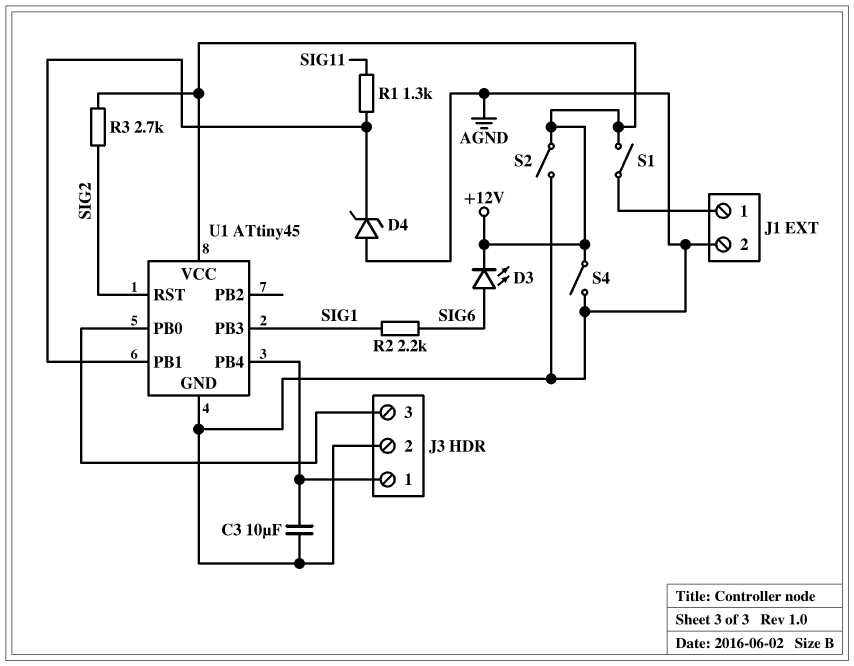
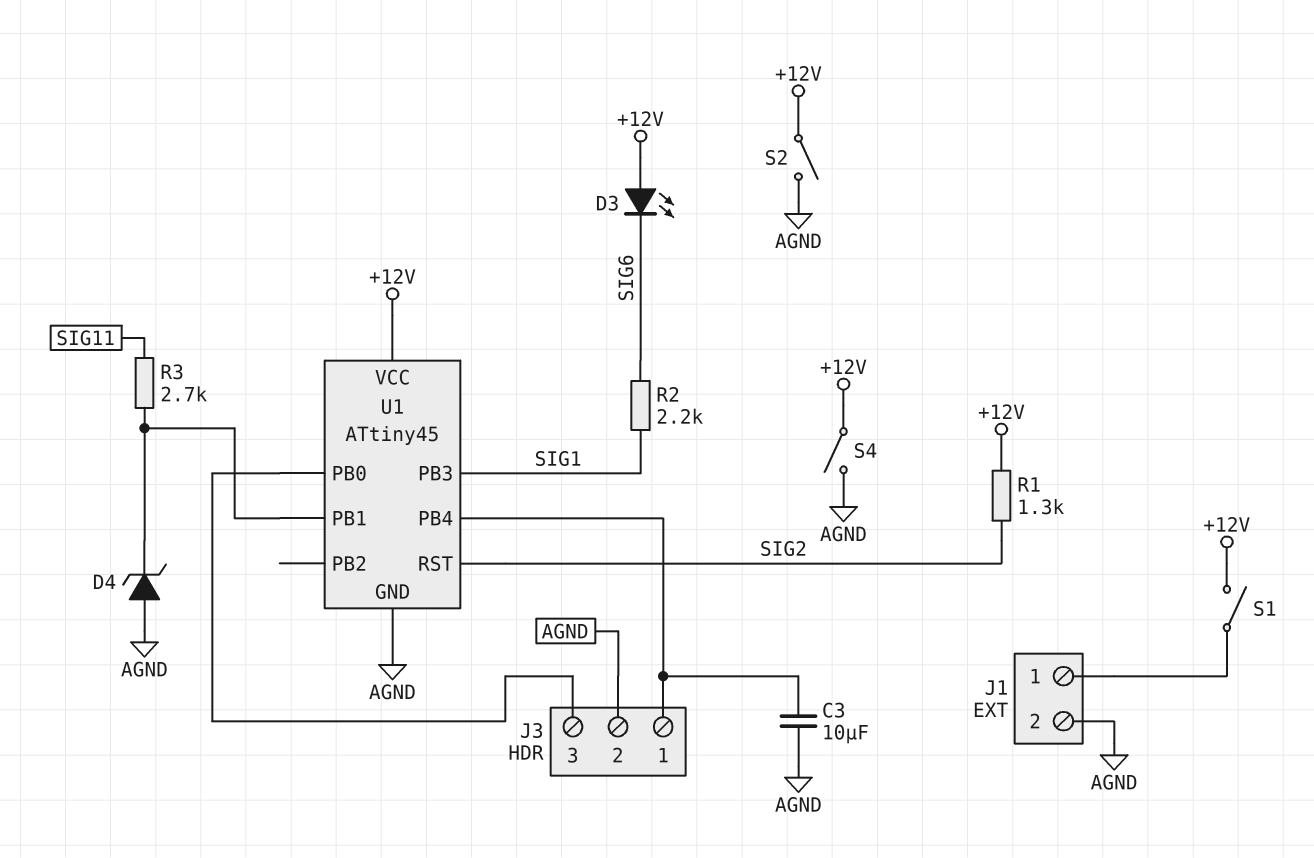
D3: LED (A SIG6, K +12V) -> LED (A +12V, K SIG6)
R1: 1.3k (SIG11, U1/PB1) -> 1.3k (+12V, SIG2)
R3: 2.7k (+12V, SIG2) -> 2.7k (SIG11, U1/PB1)

